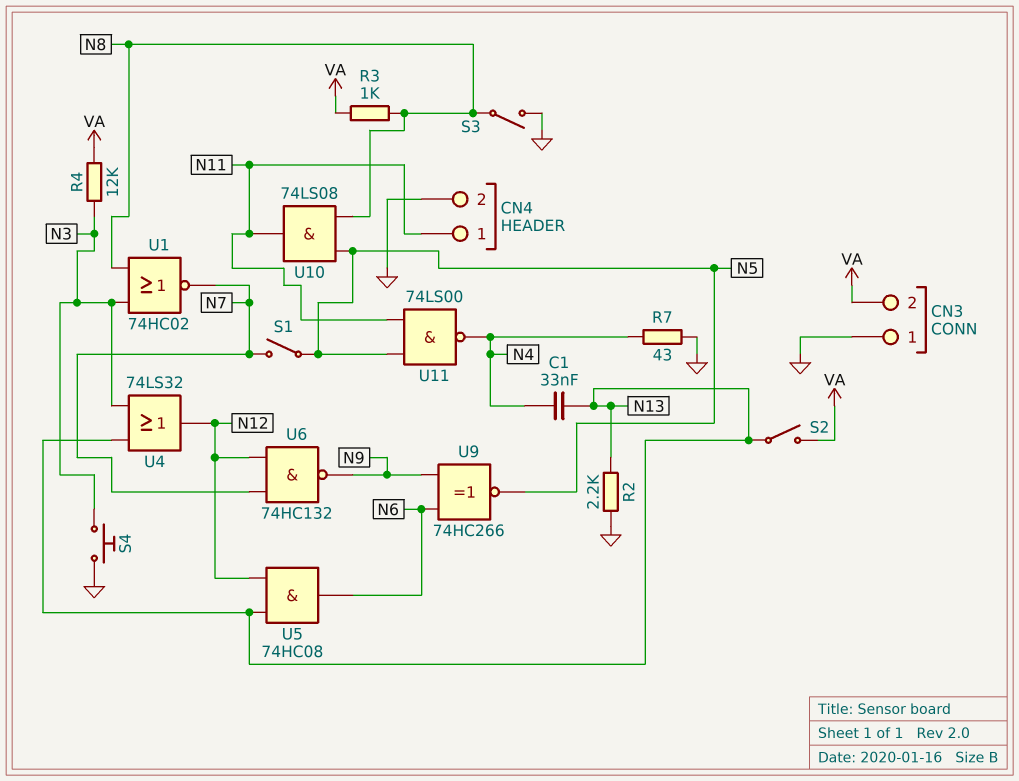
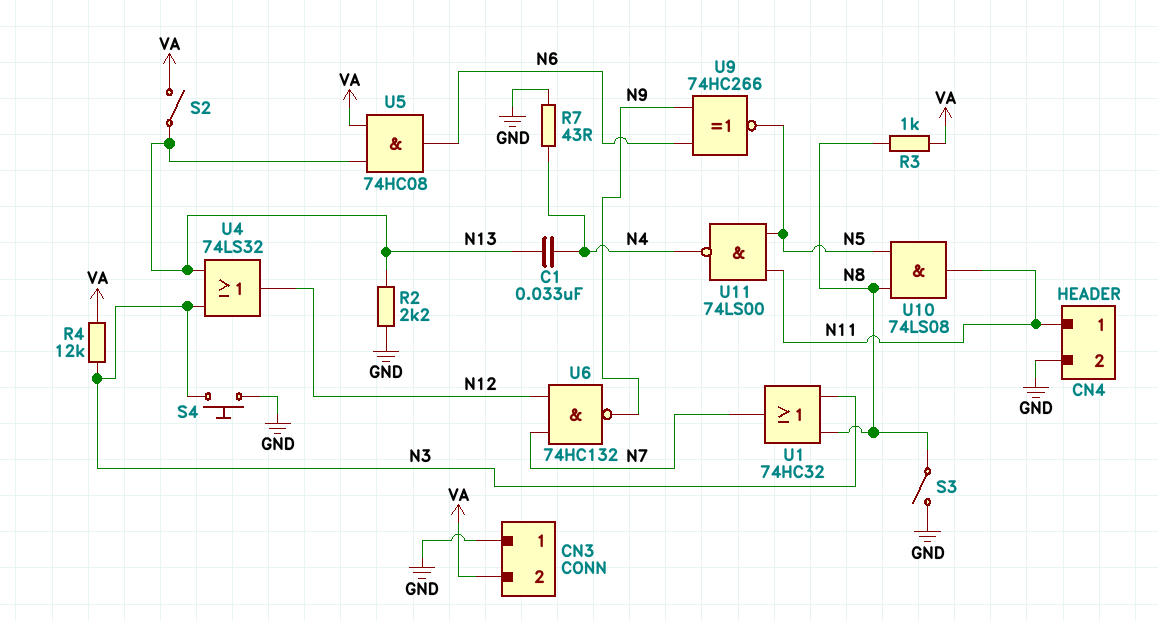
S1: switch (N5, N7) -> none
U1: NOR 74HC02 (in N3, in N8, out N7) -> OR 74HC32 (in N3, in N8, out N7)
U5: AND 74HC08 (in N12, in N13, out N6) -> AND 74HC08 (in N13, in VA, out N6)

